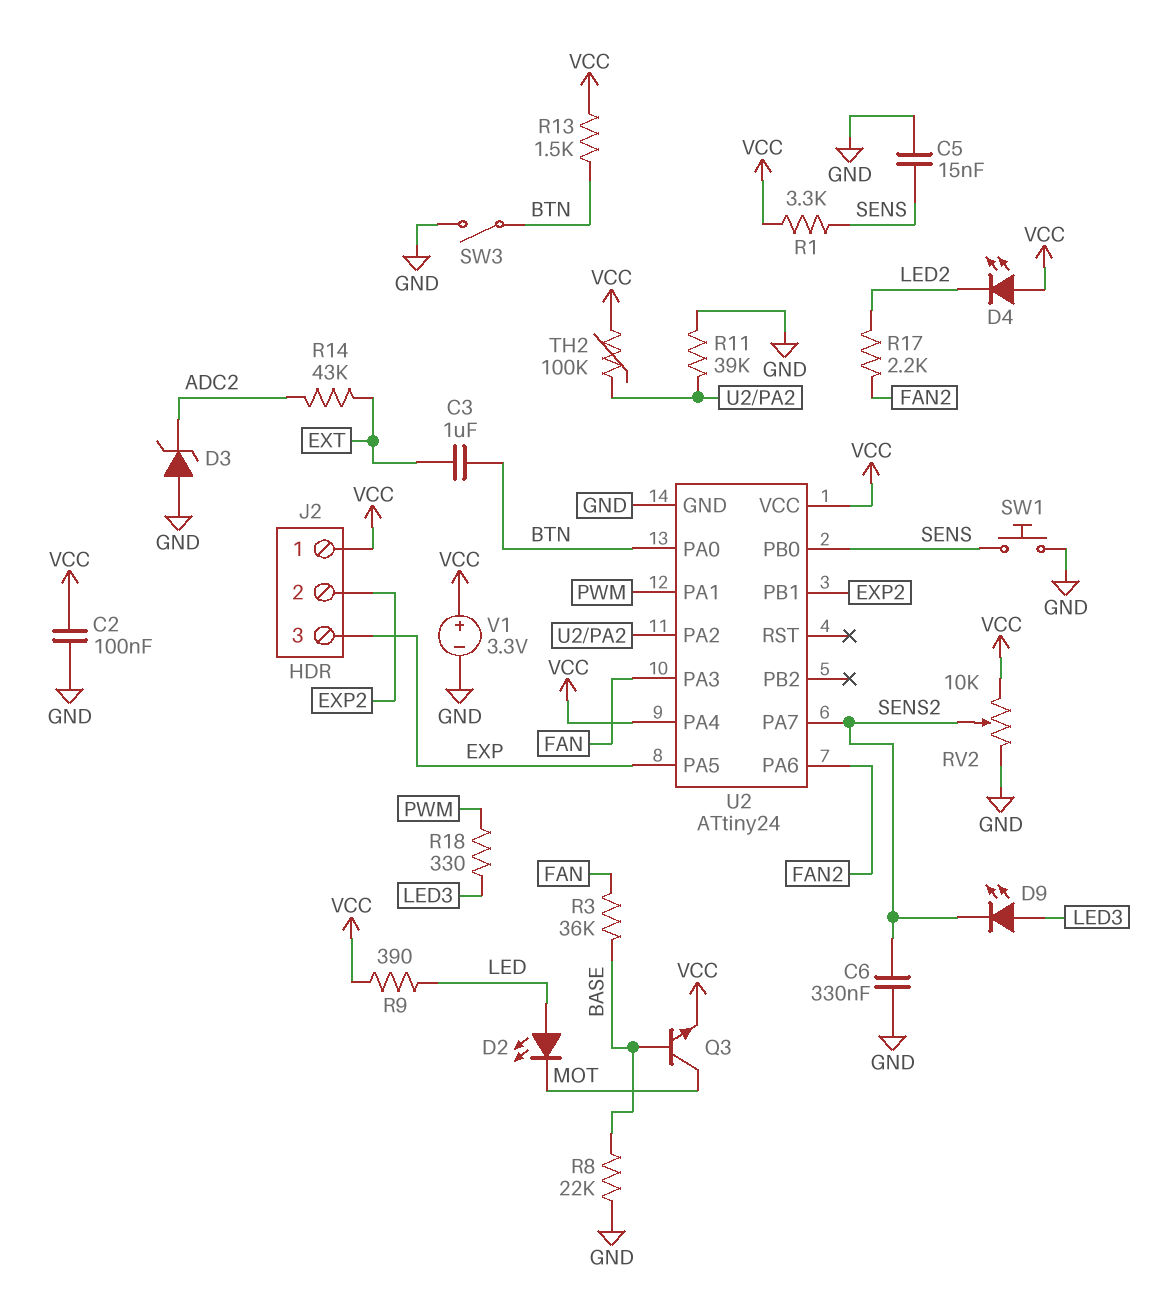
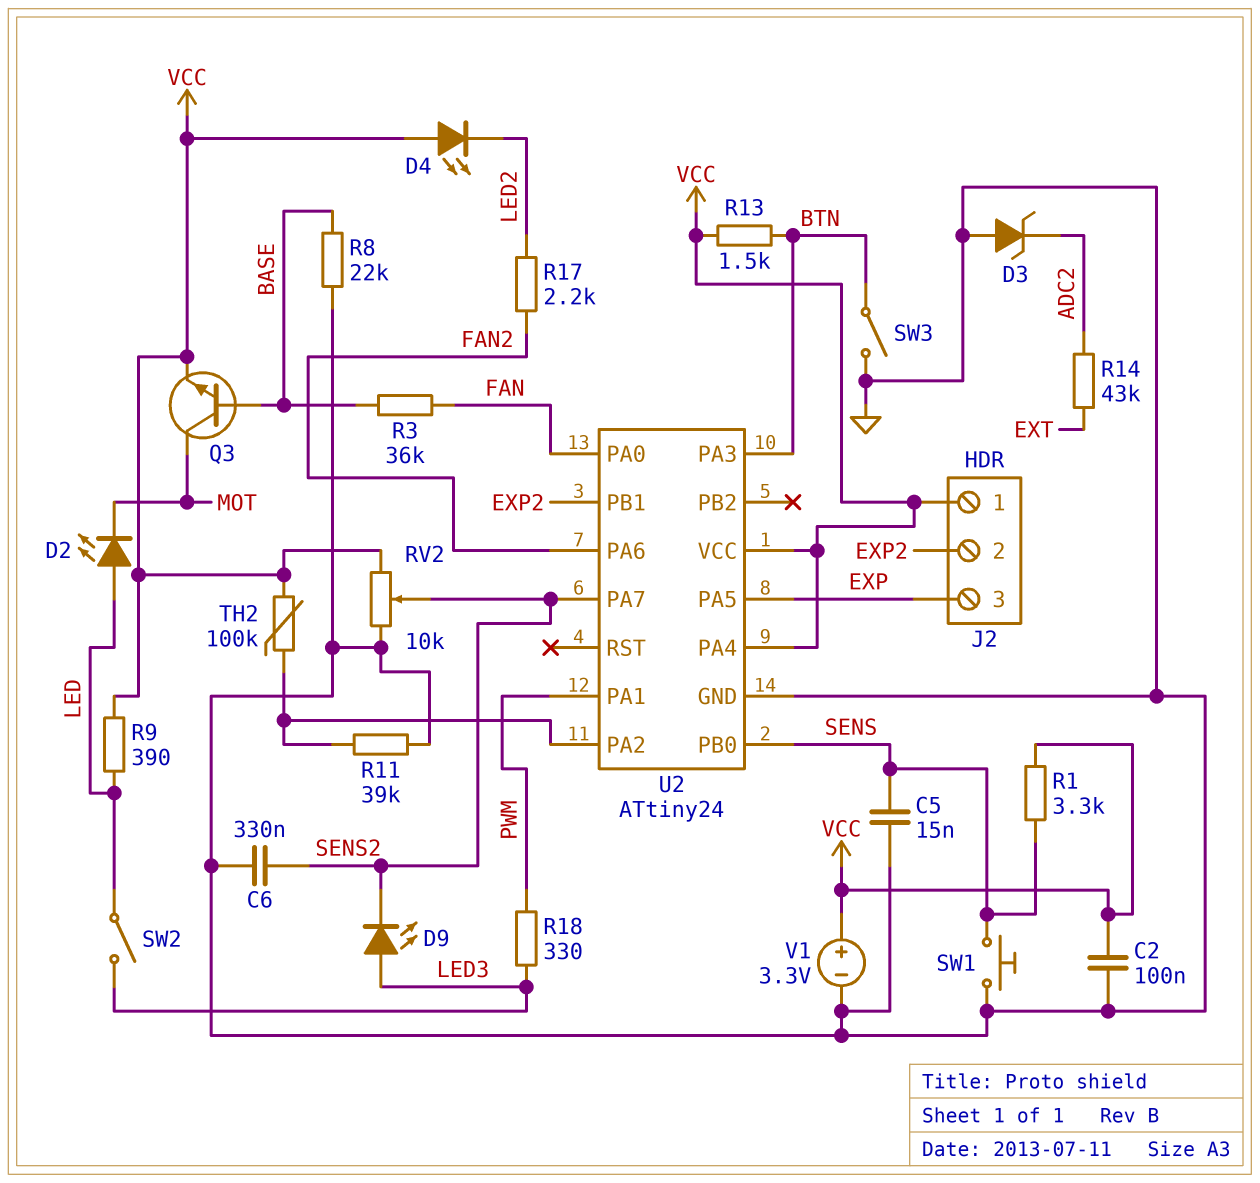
C3: 1uF (BTN, EXT) -> none
SW2: none -> switch (LED, LED3)
U2 pin PA0: BTN -> FAN
U2 pin PA3: FAN -> BTN

